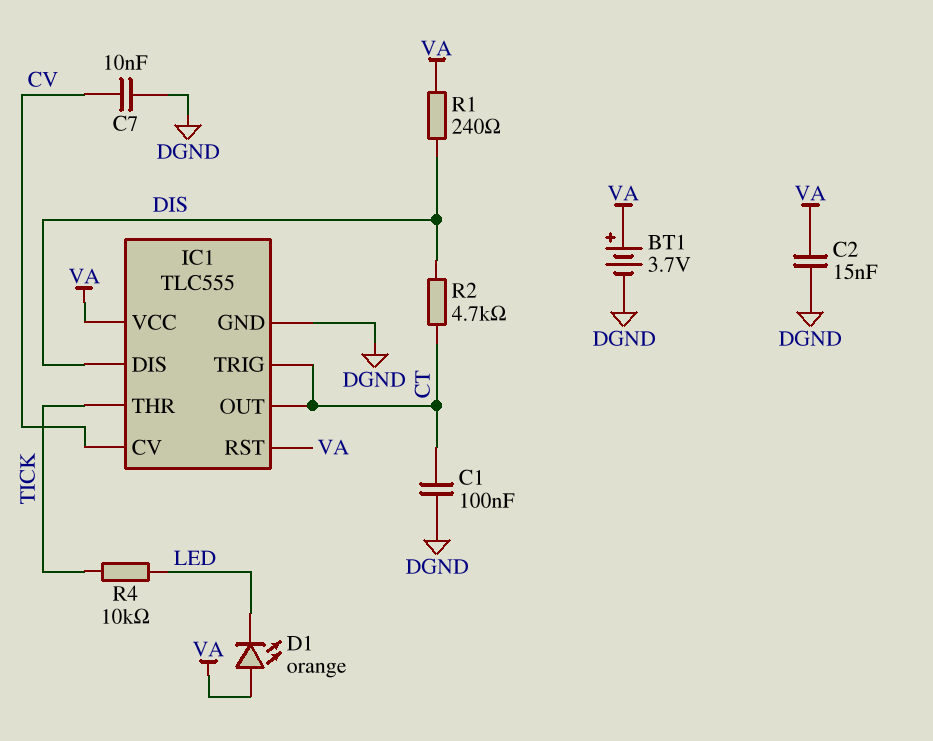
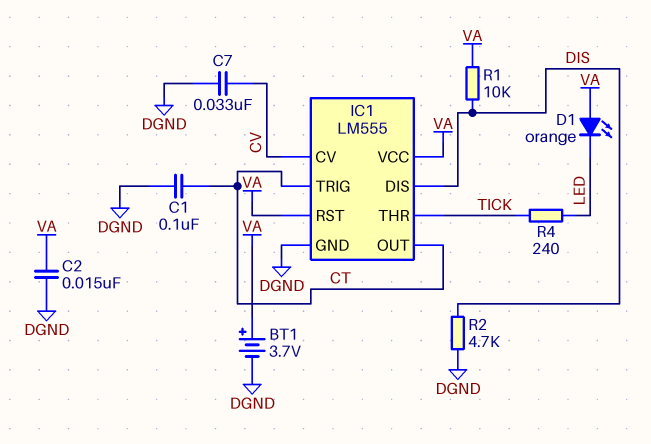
C7: 10nF (CV, DGND) -> 33nF (CV, DGND)
IC1: TLC555 -> LM555
R1: 240 (DIS, VA) -> 10k (DIS, VA)
R2: 4.7k (CT, DIS) -> 4.7k (DGND, DIS)
R4: 10k (LED, TICK) -> 240 (LED, TICK)

